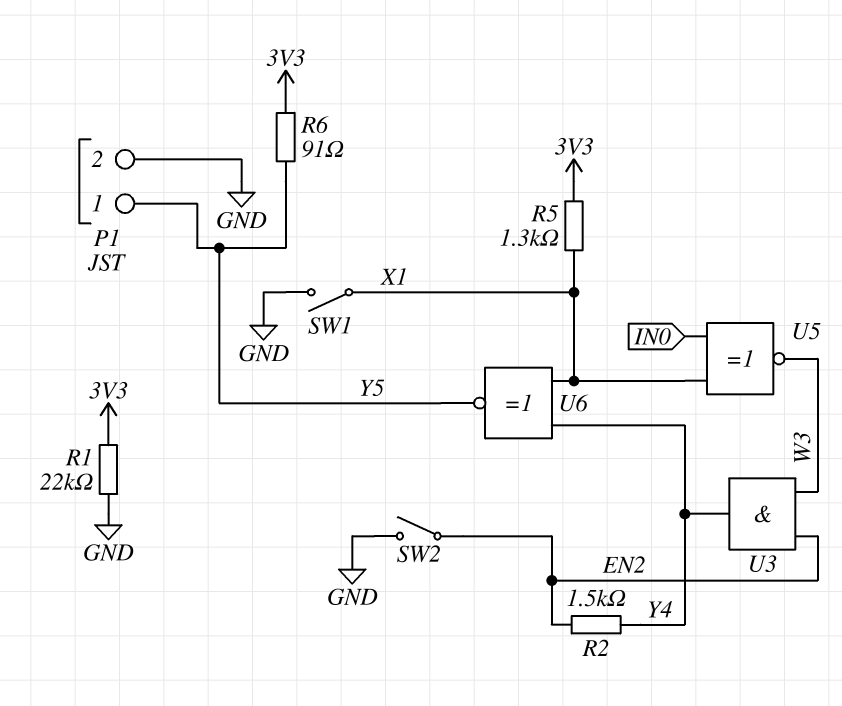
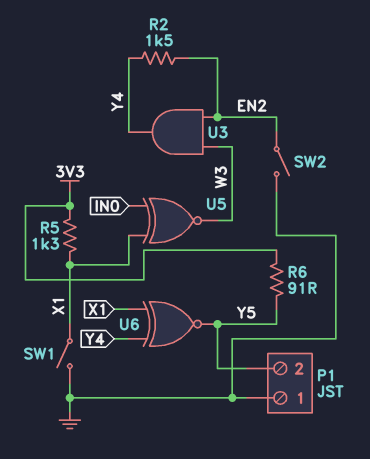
P1 pin 1: Y5 -> GND
P1 pin 2: GND -> Y5
R1: 22k (3V3, GND) -> none

